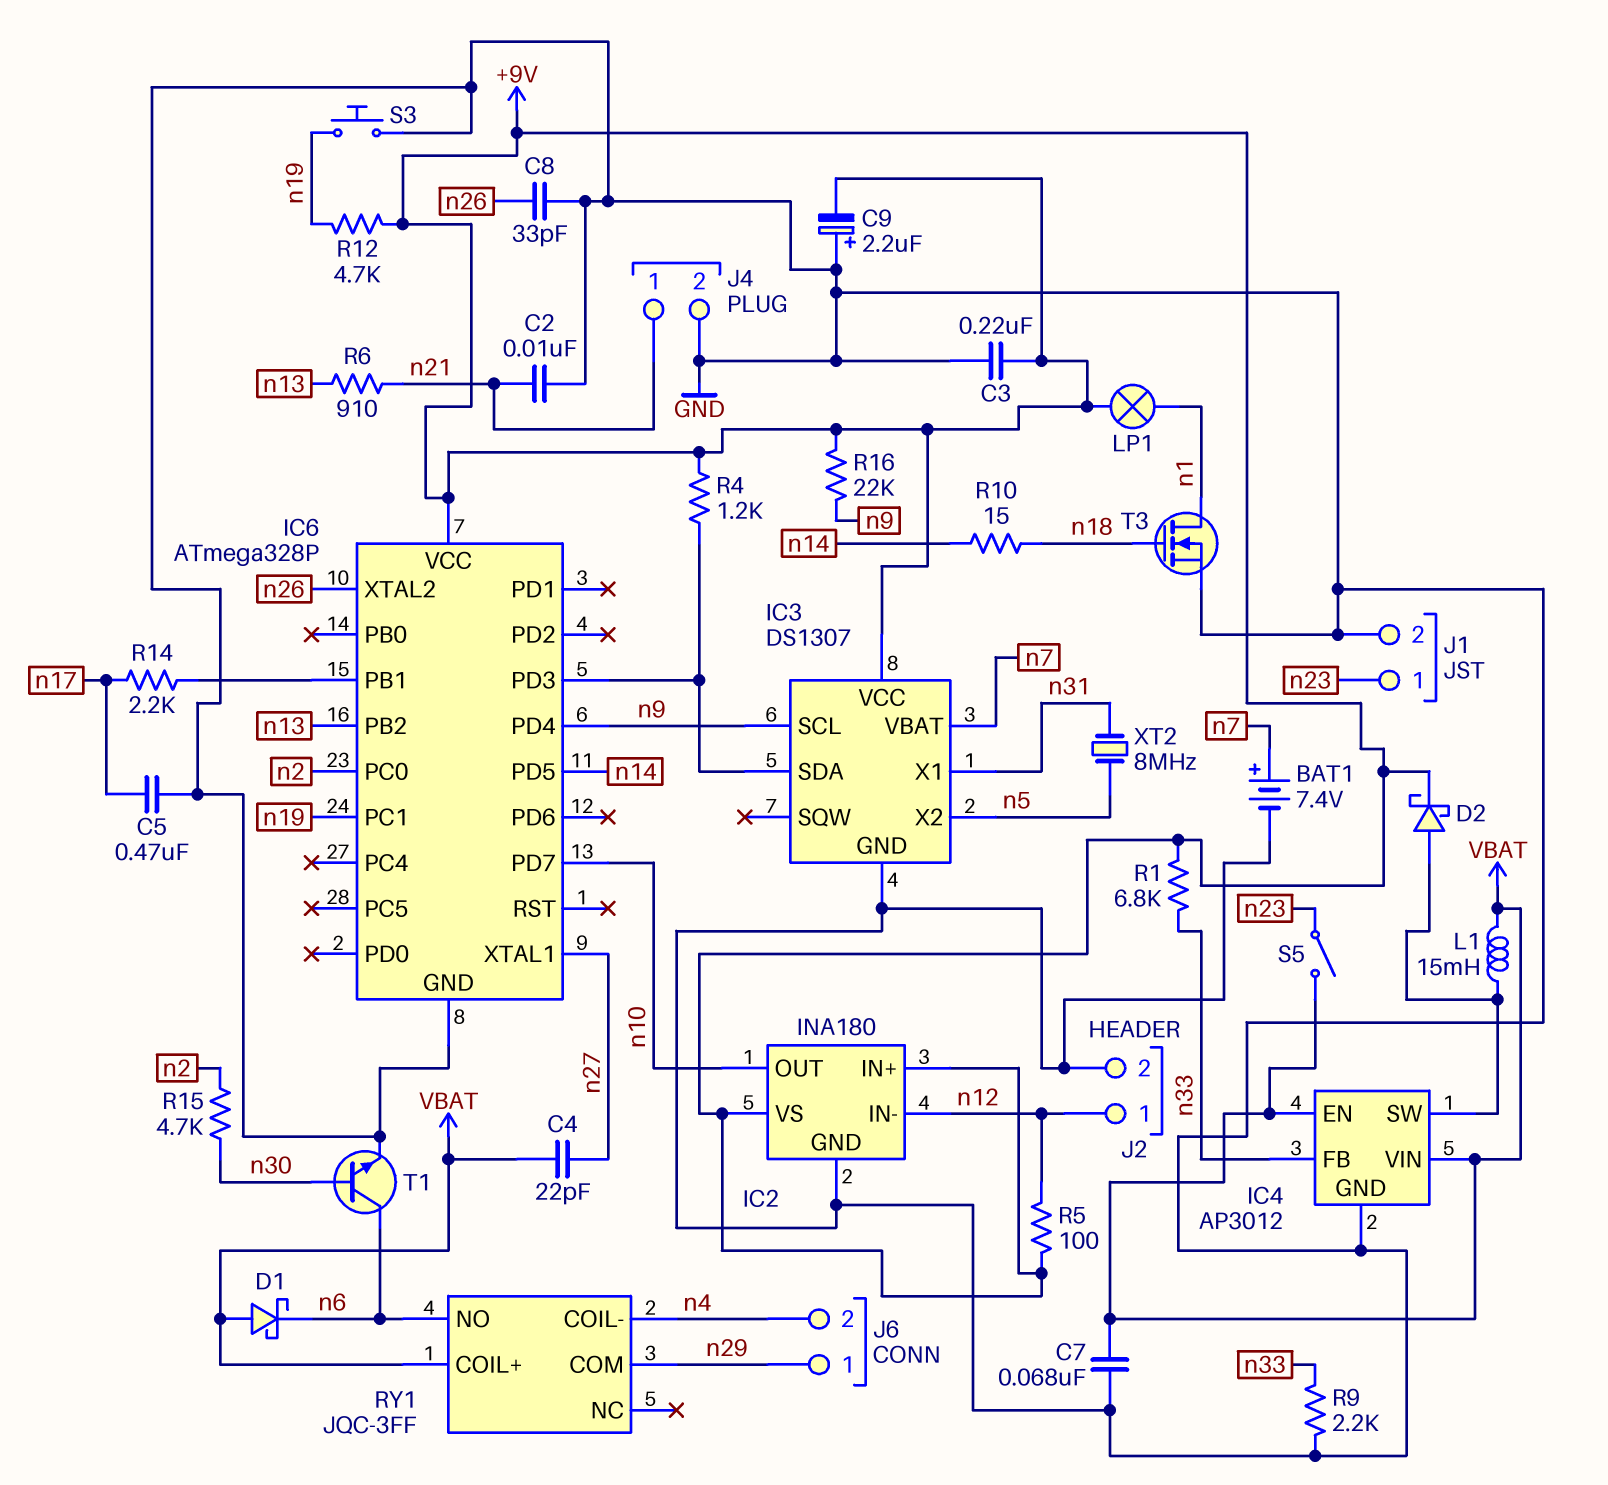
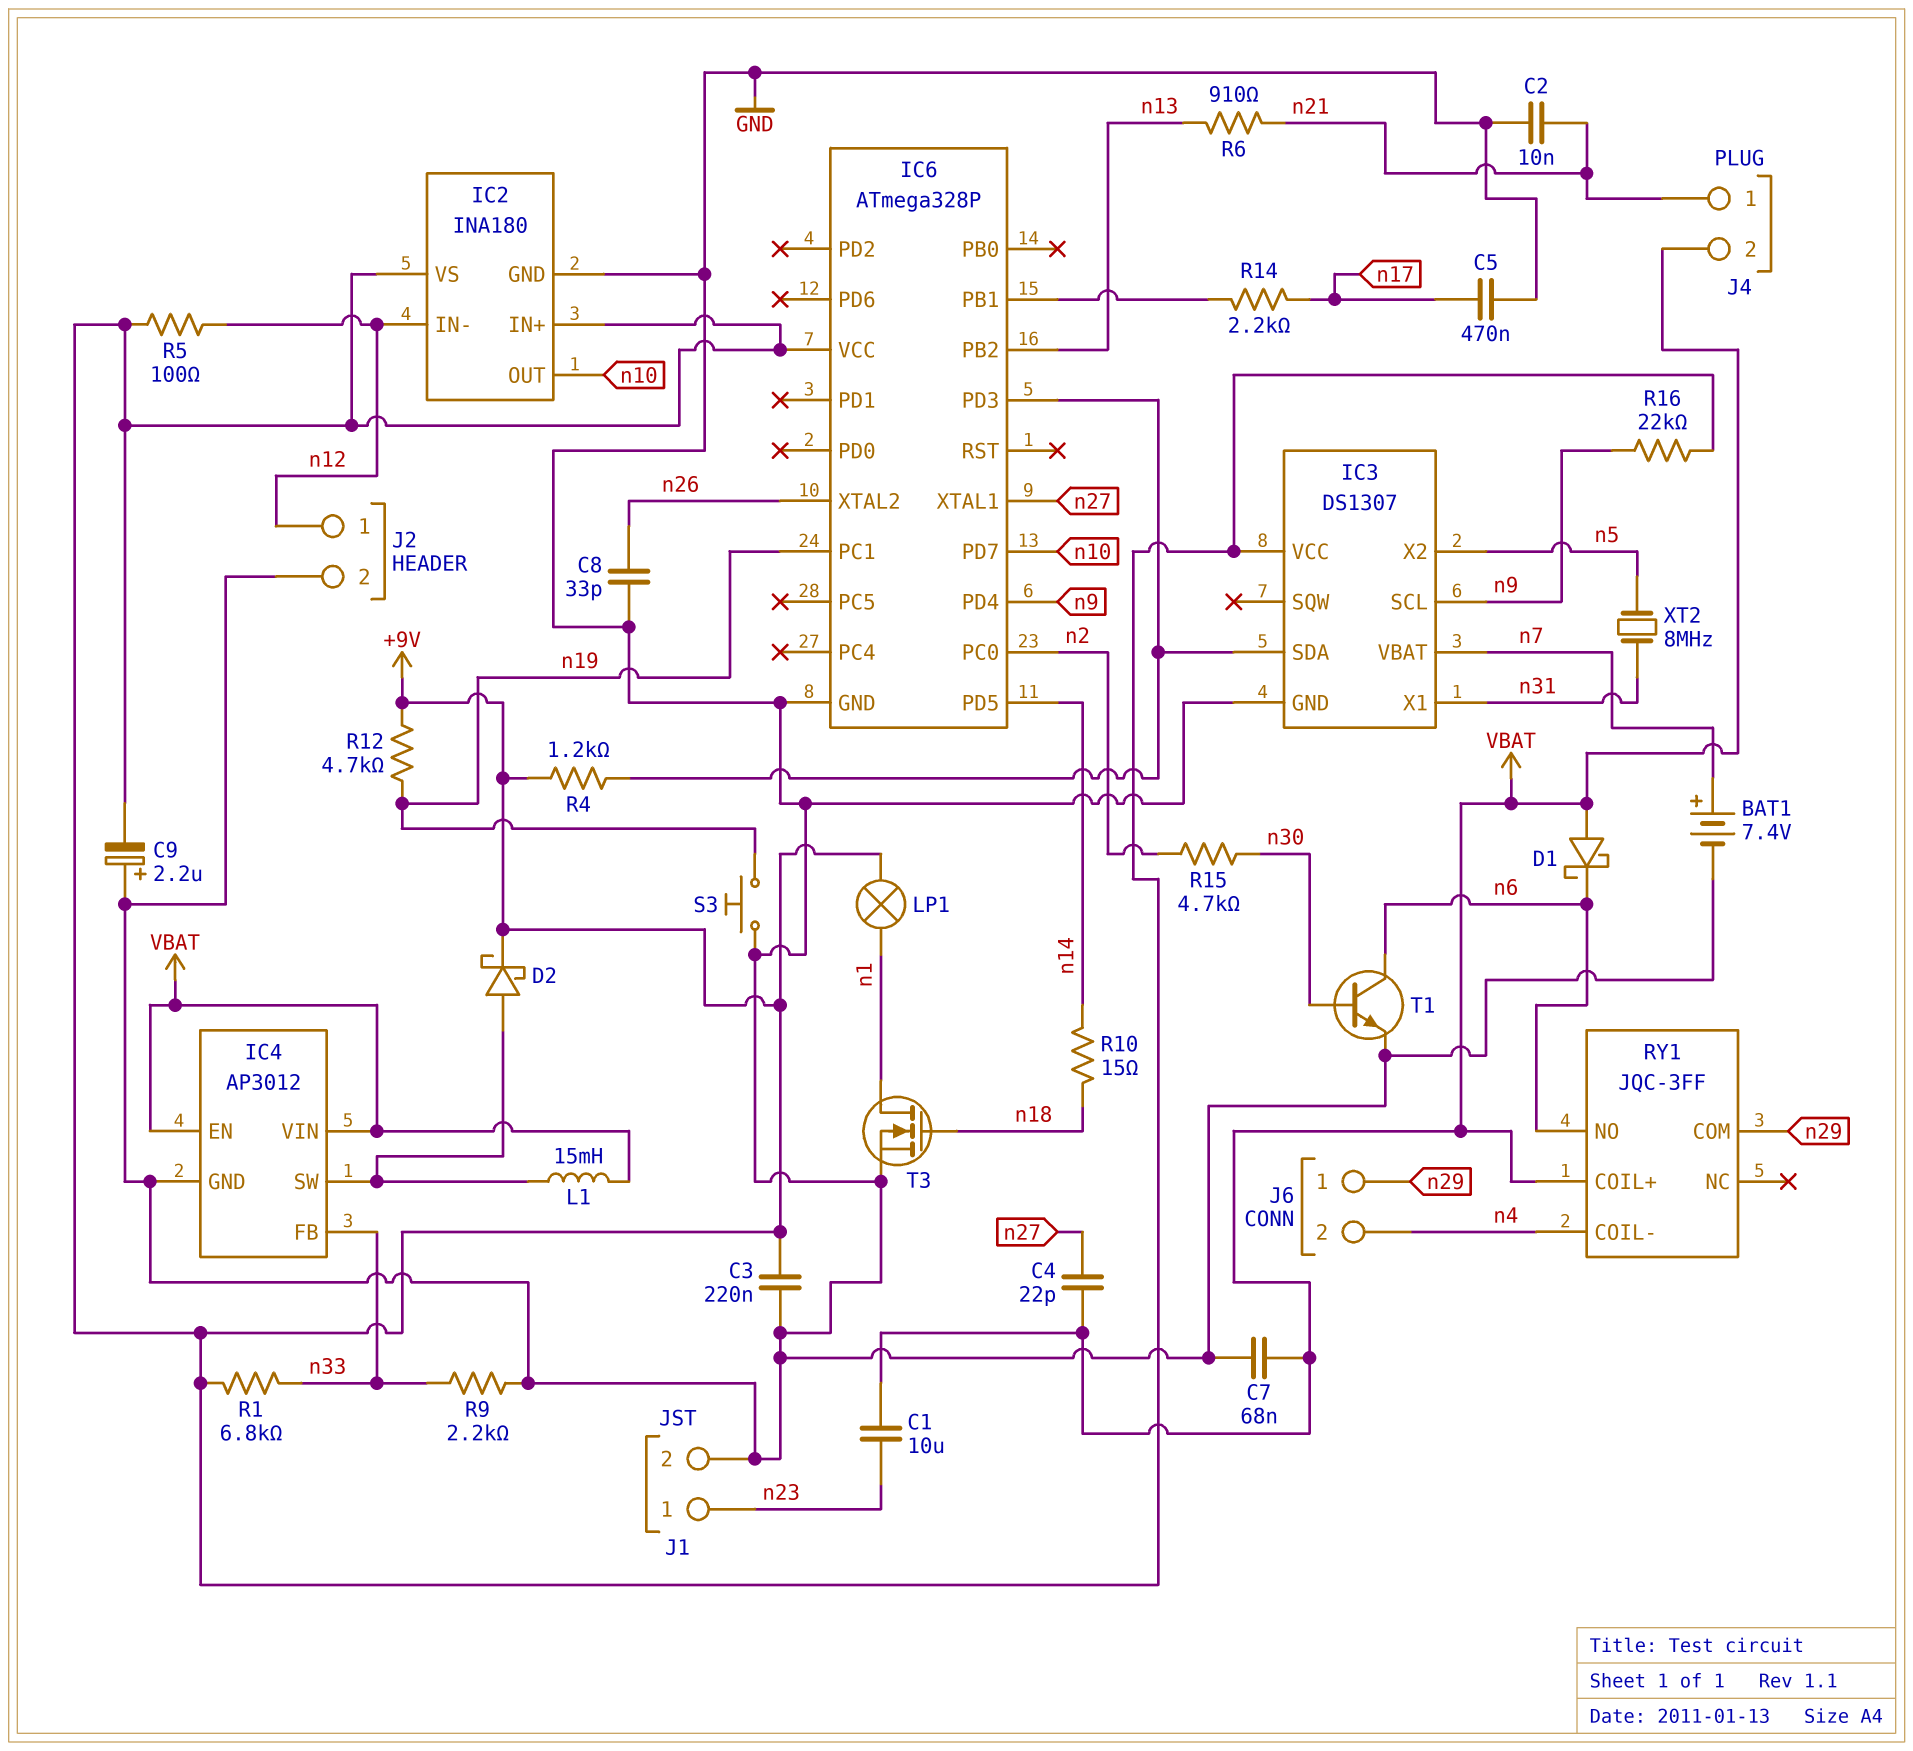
C1: none -> 10uF (VBAT, n23)
J4 pin 2: GND -> VBAT
S5: switch (VBAT, n23) -> none

